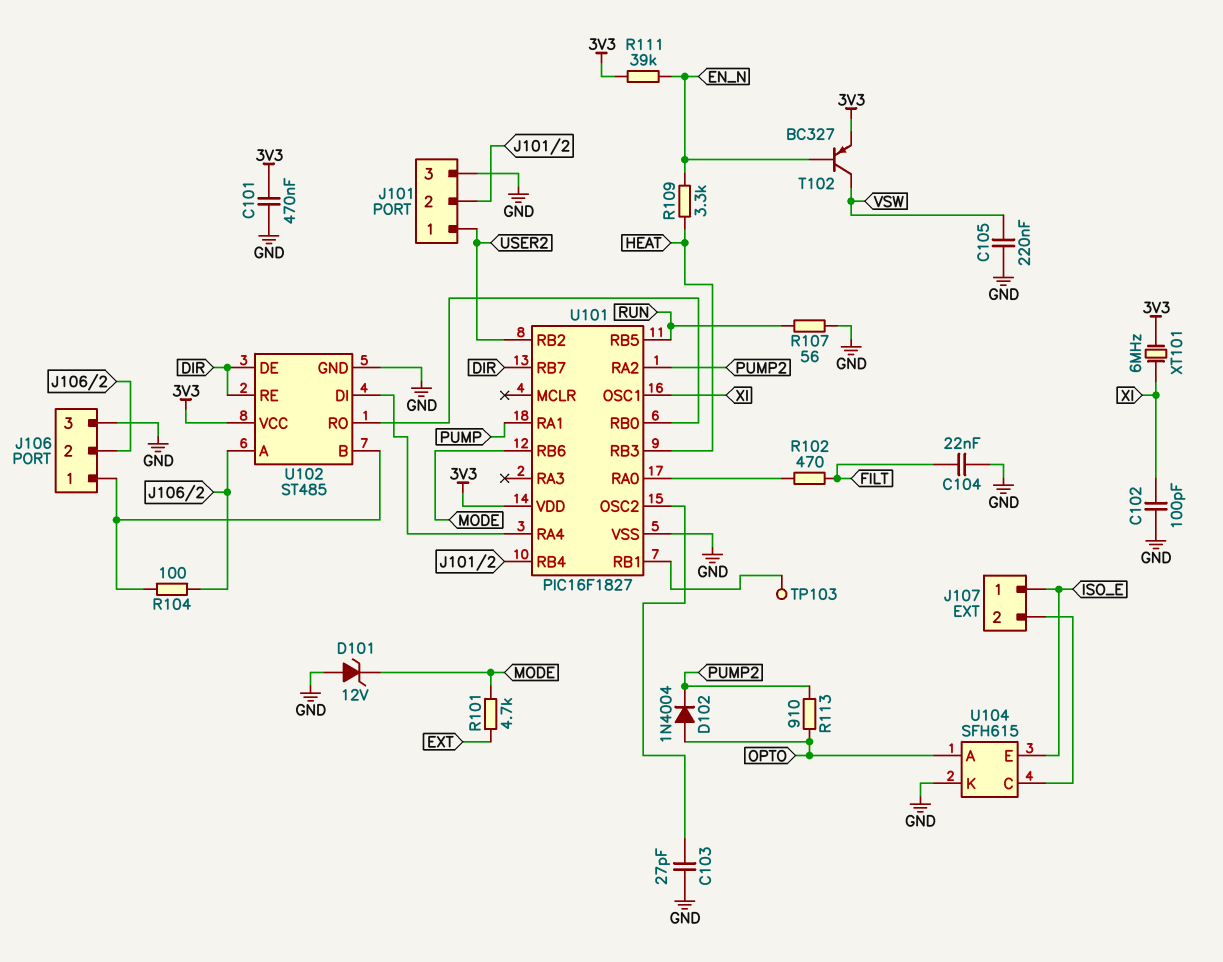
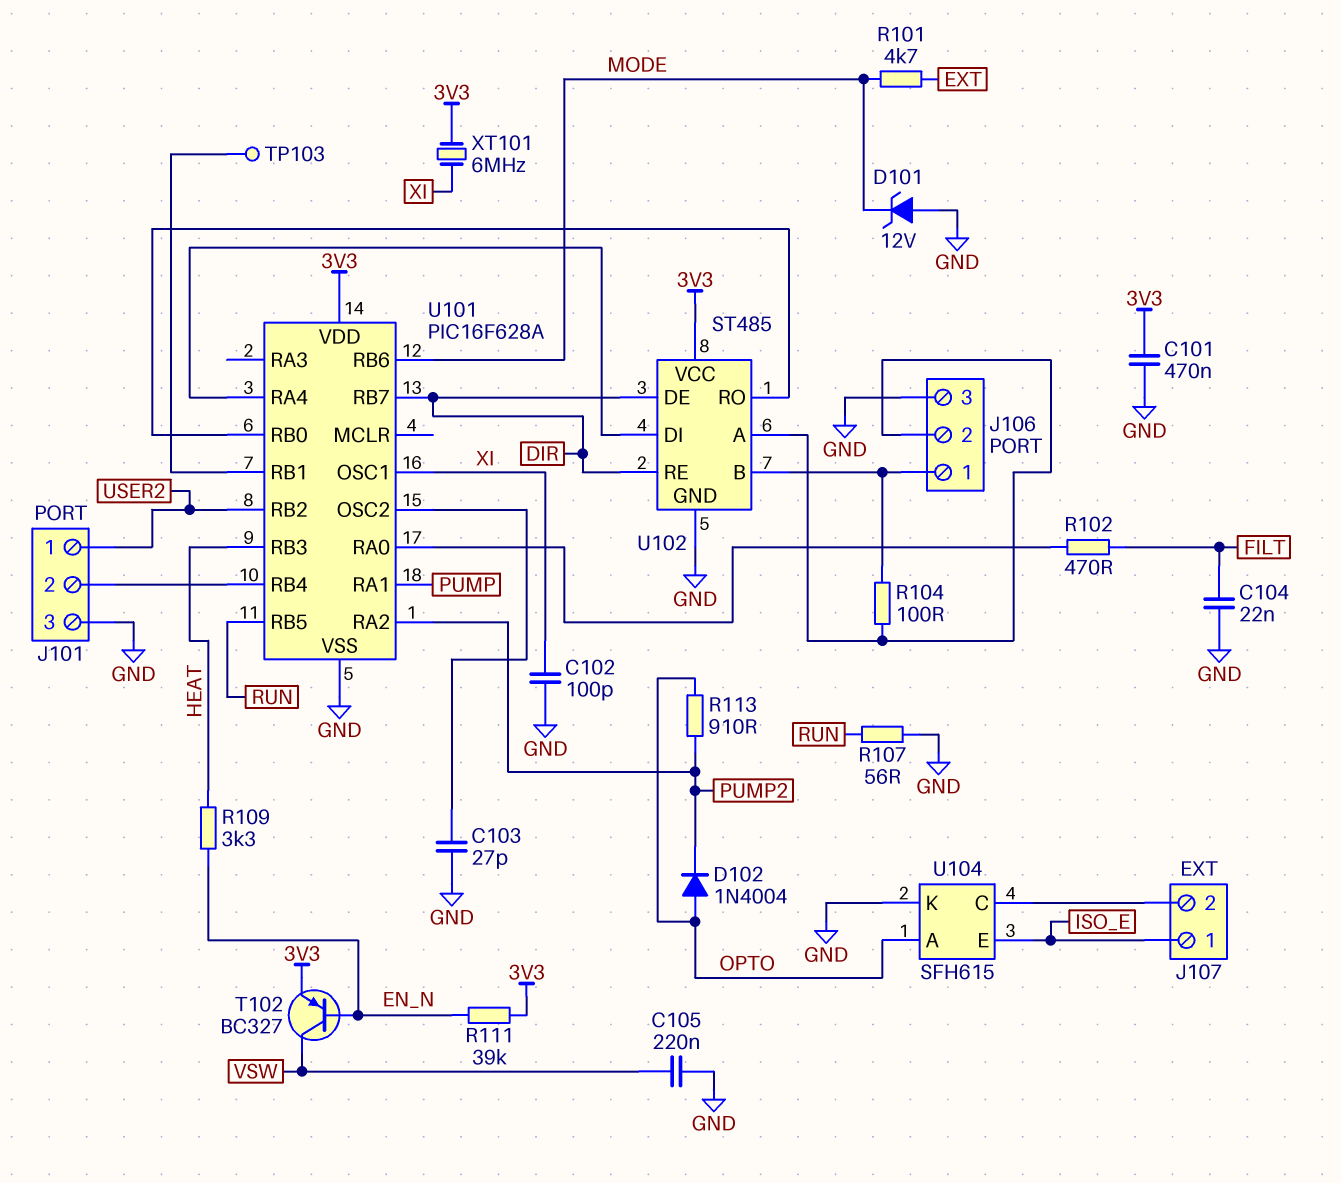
U101: PIC16F1827 -> PIC16F628A

